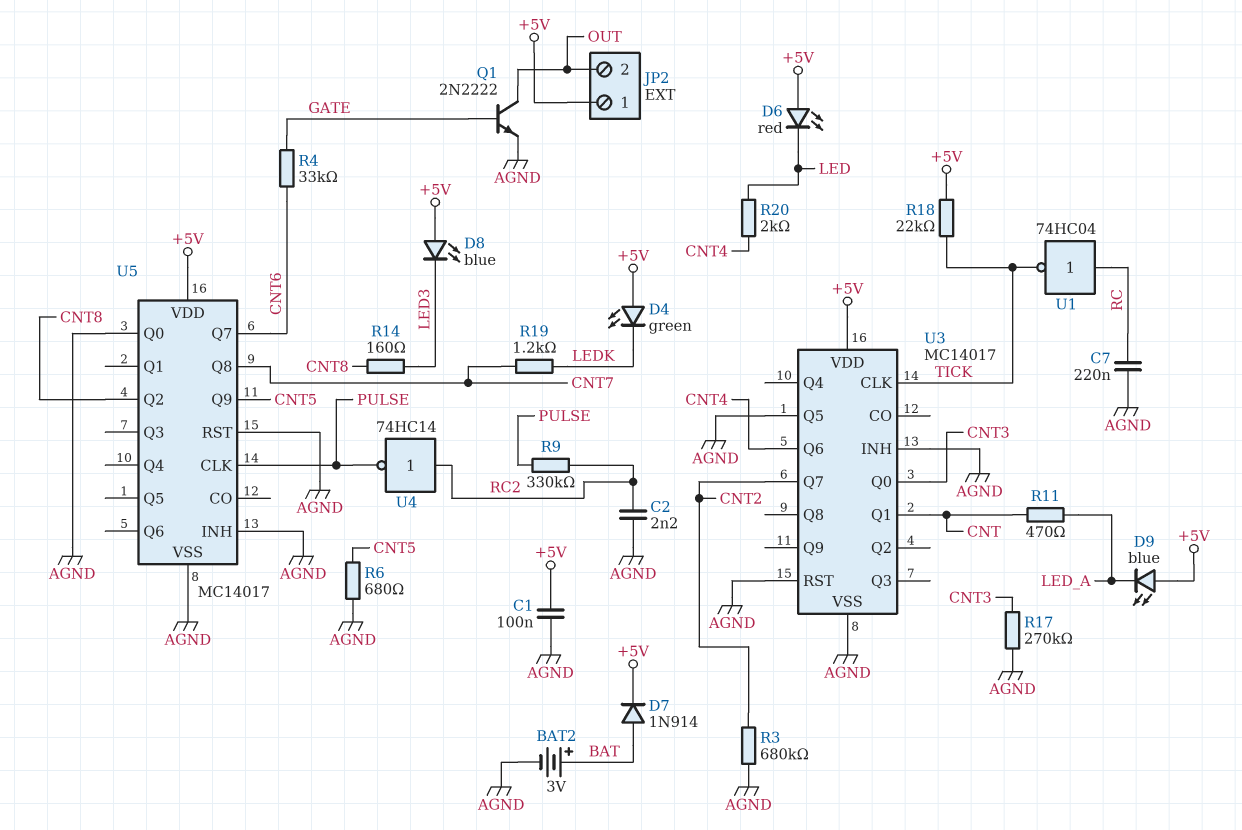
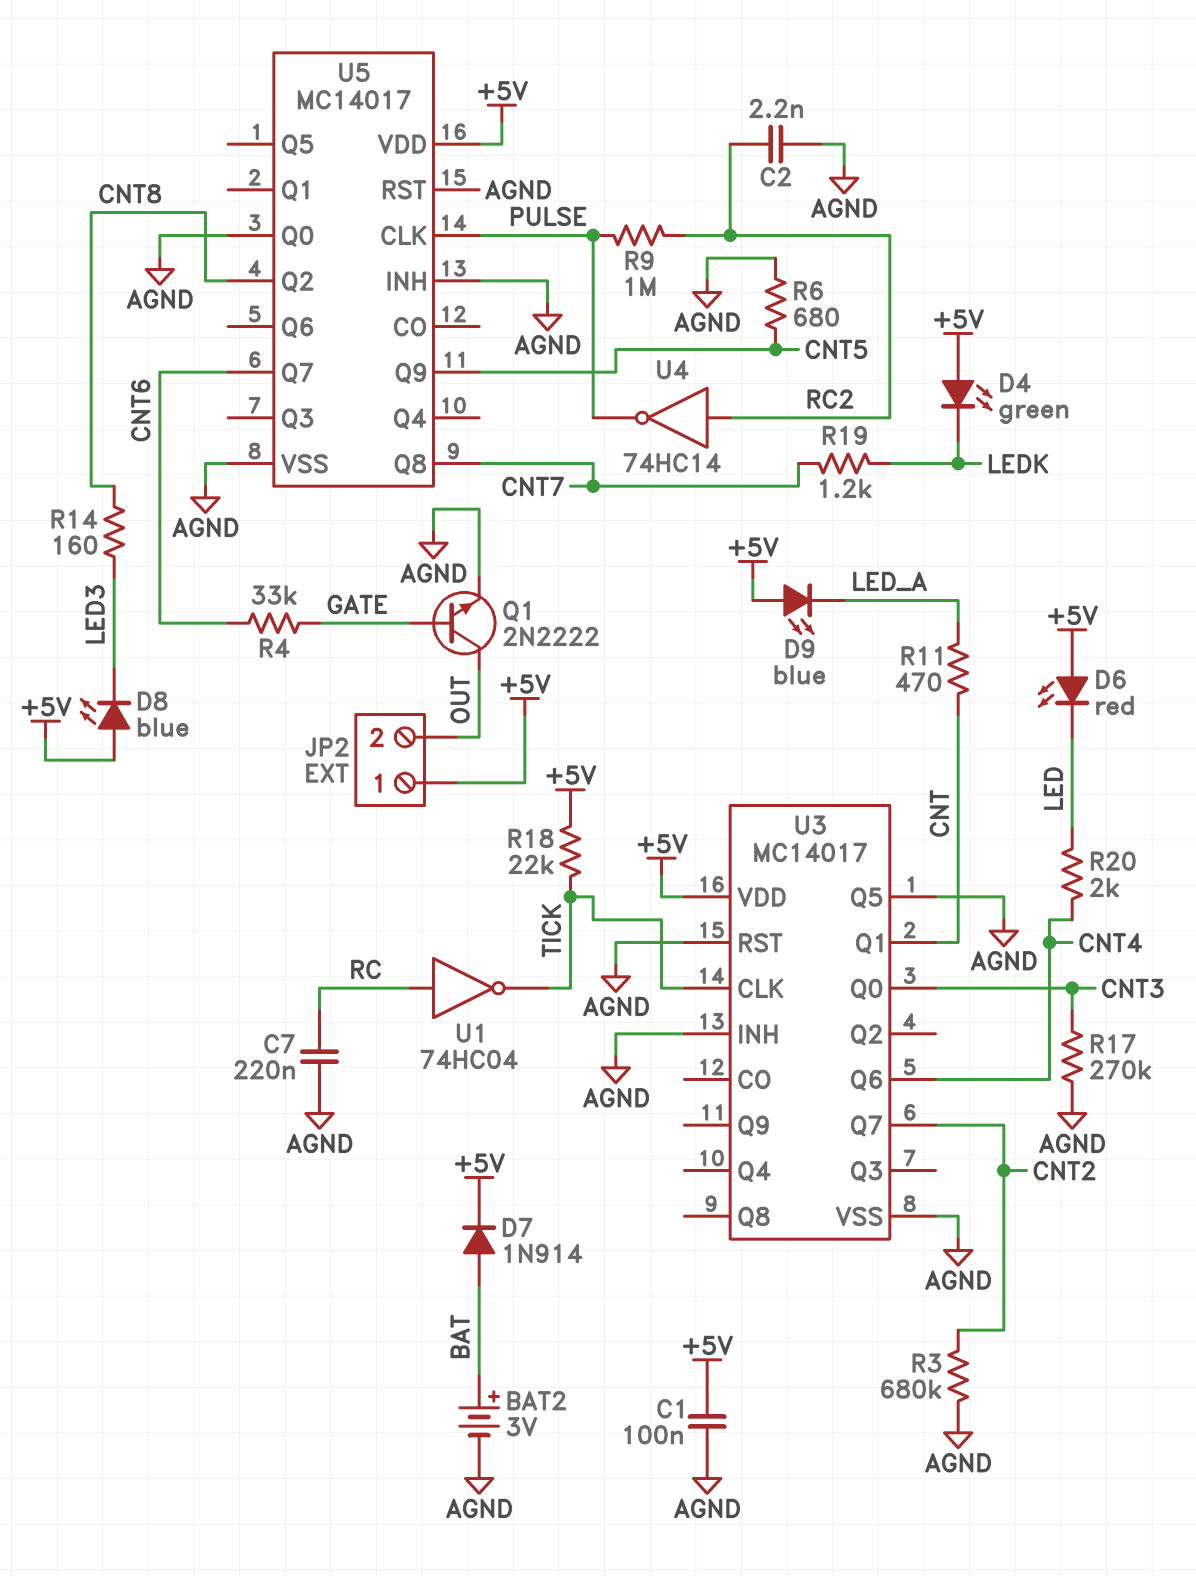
R9: 330k (PULSE, RC2) -> 1M (PULSE, RC2)

